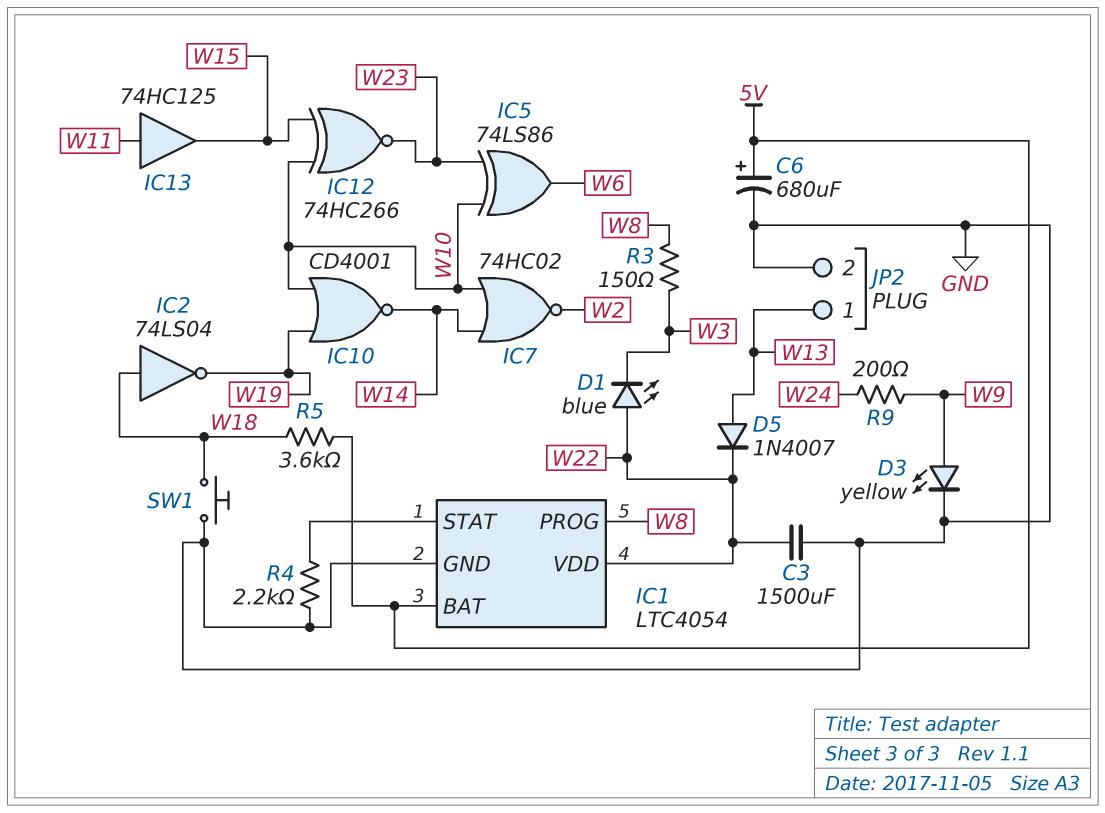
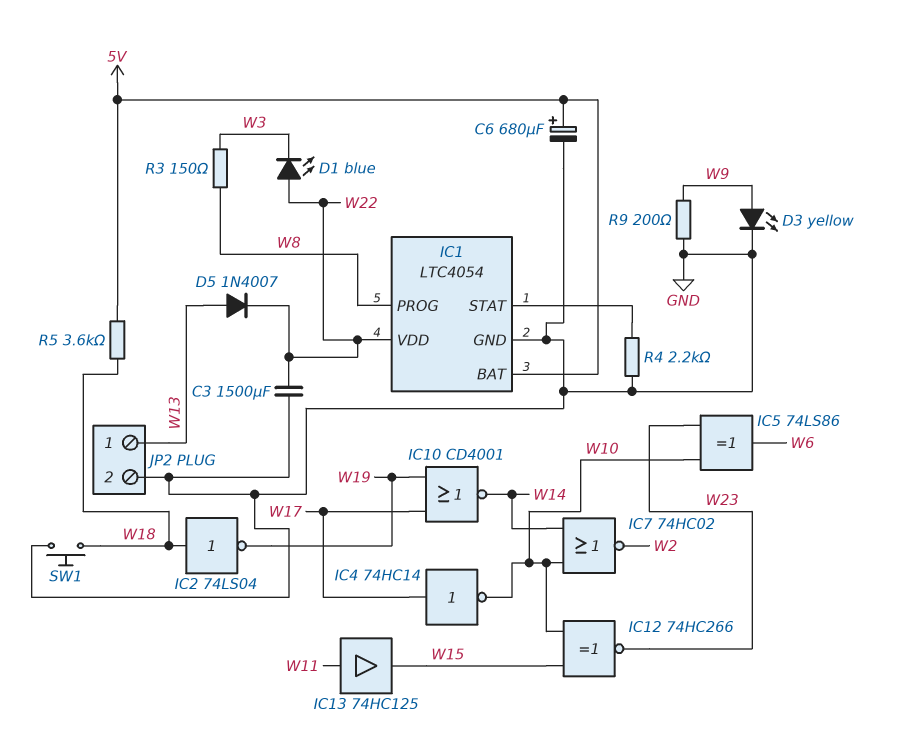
IC4: none -> NOT 74HC14 (in W17, out W10)
IC10: NOR CD4001 (in W10, in W19, out W14) -> NOR CD4001 (in W17, in W19, out W14)
R9: 200 (W9, W24) -> 200 (GND, W9)

